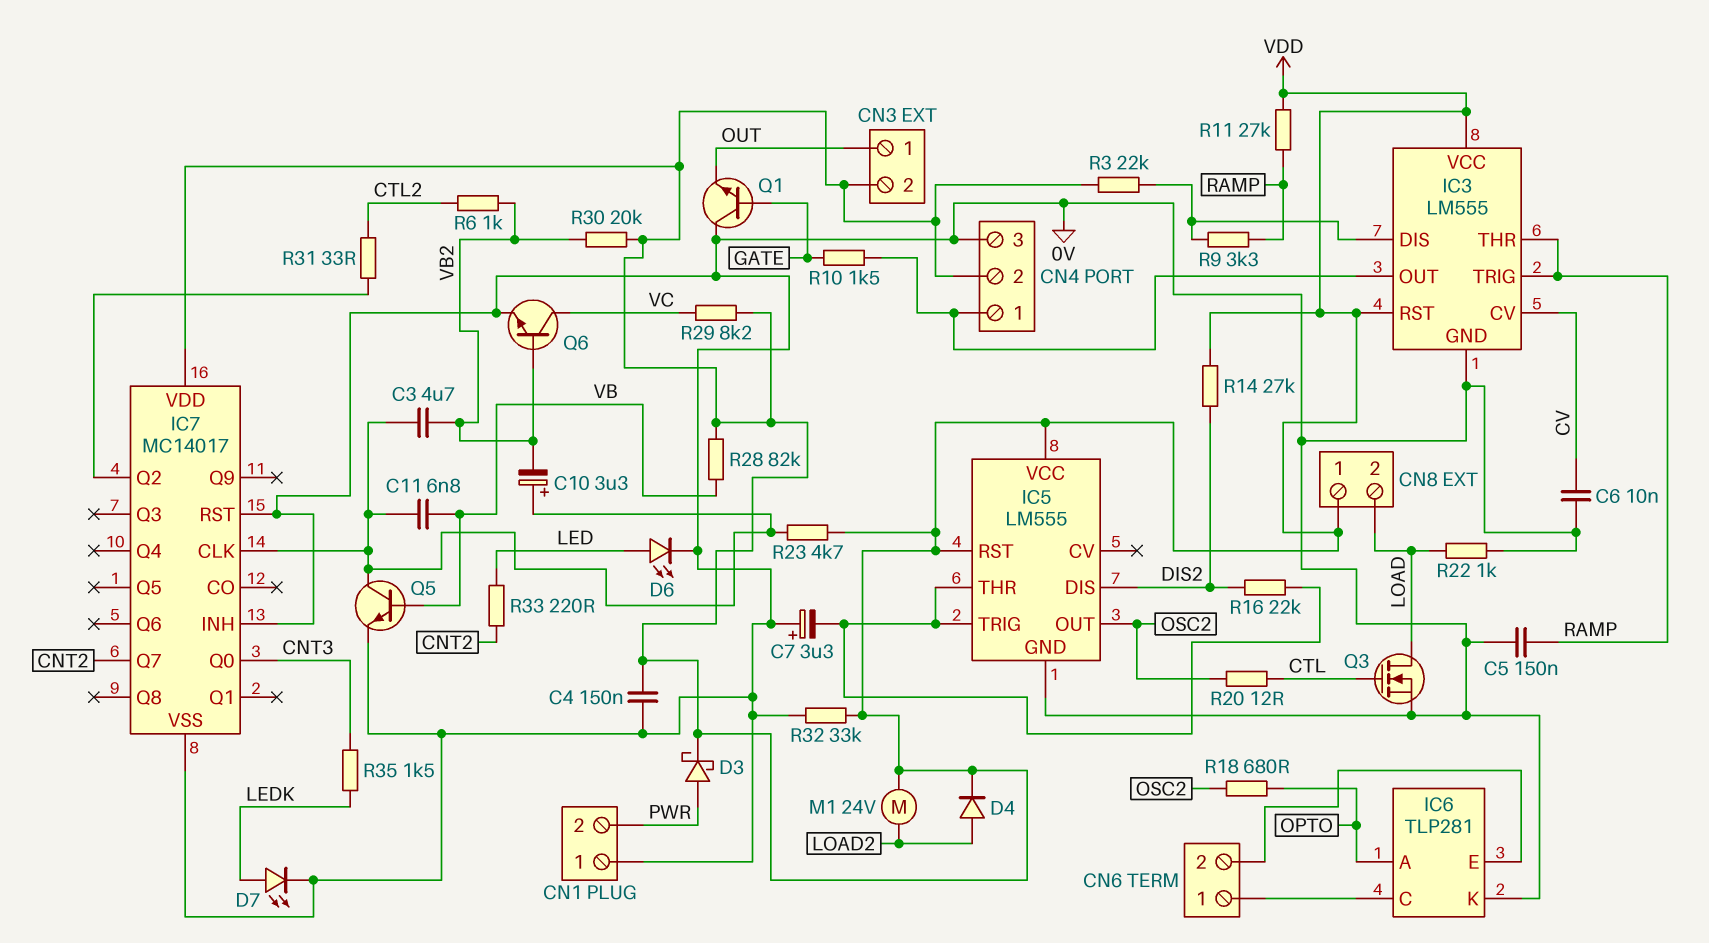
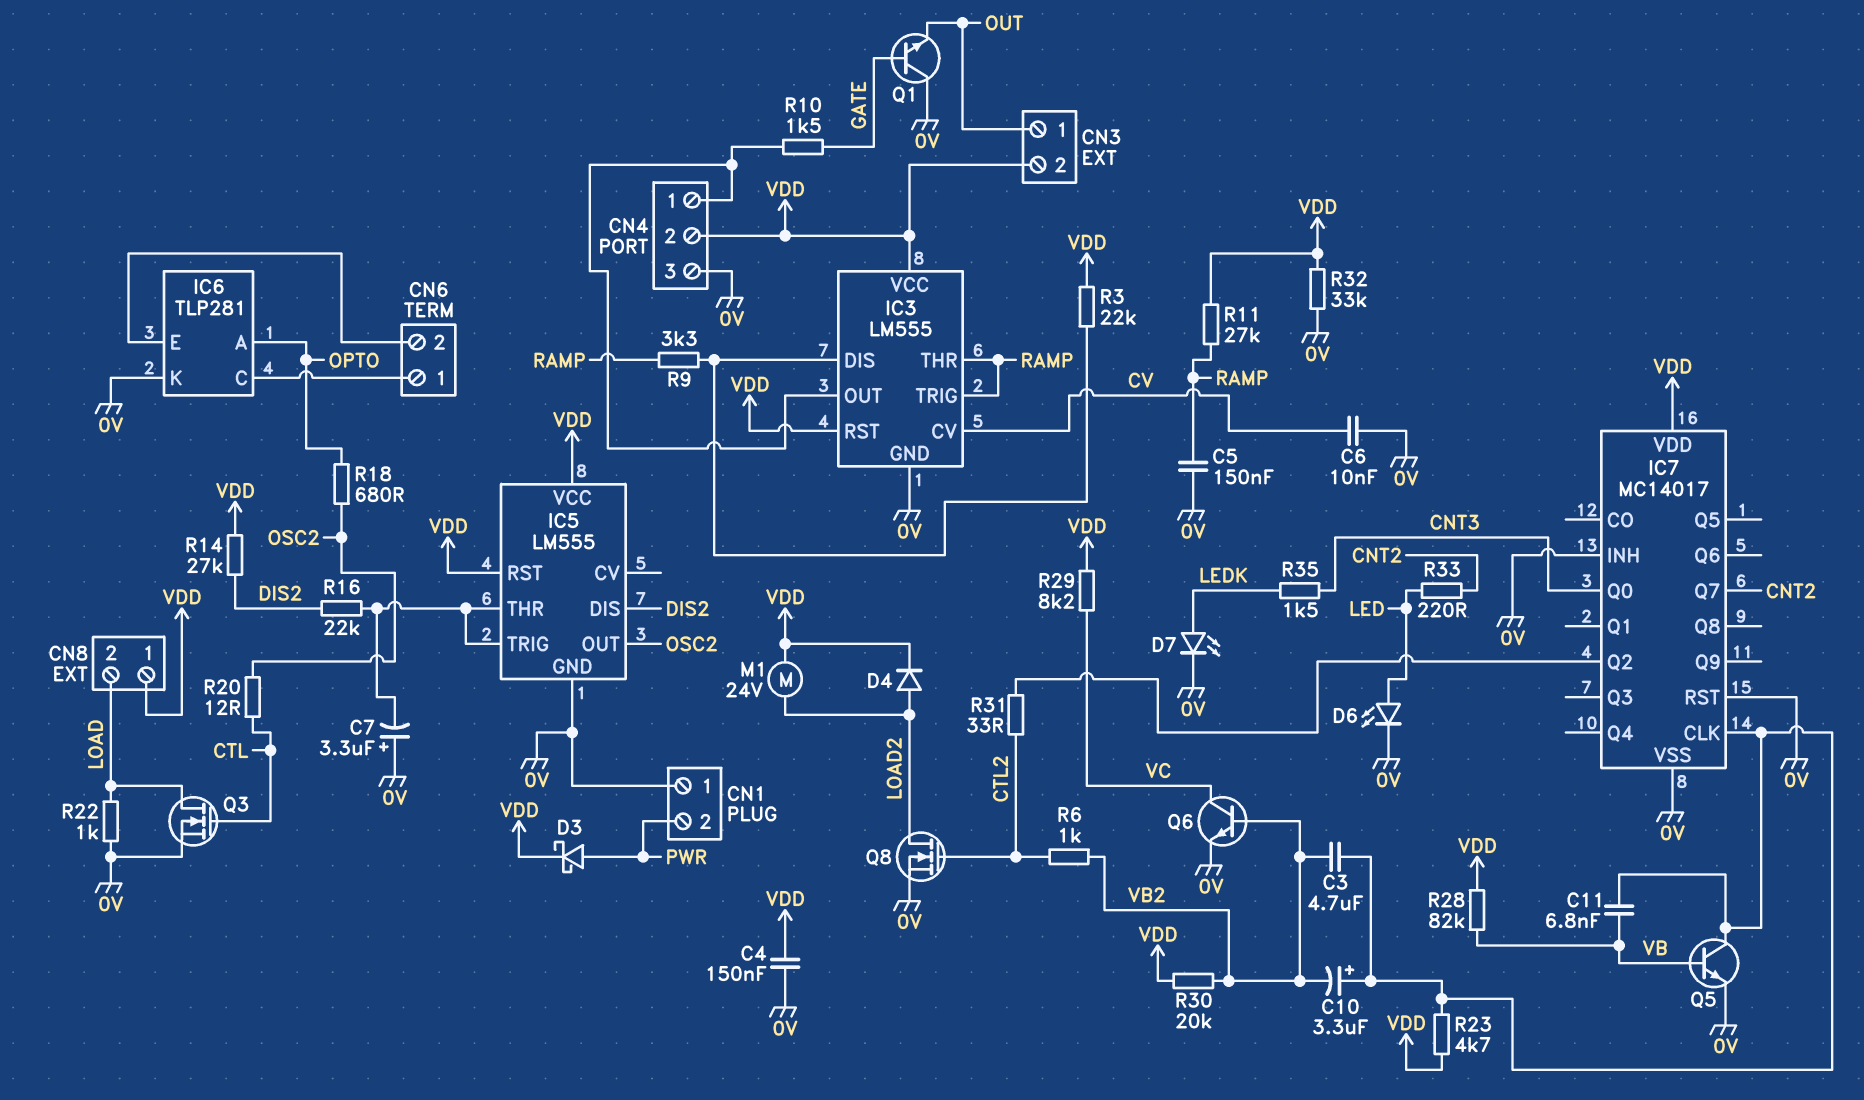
Q8: none -> NMOS (G CTL2, D LOAD2, S 0V)

